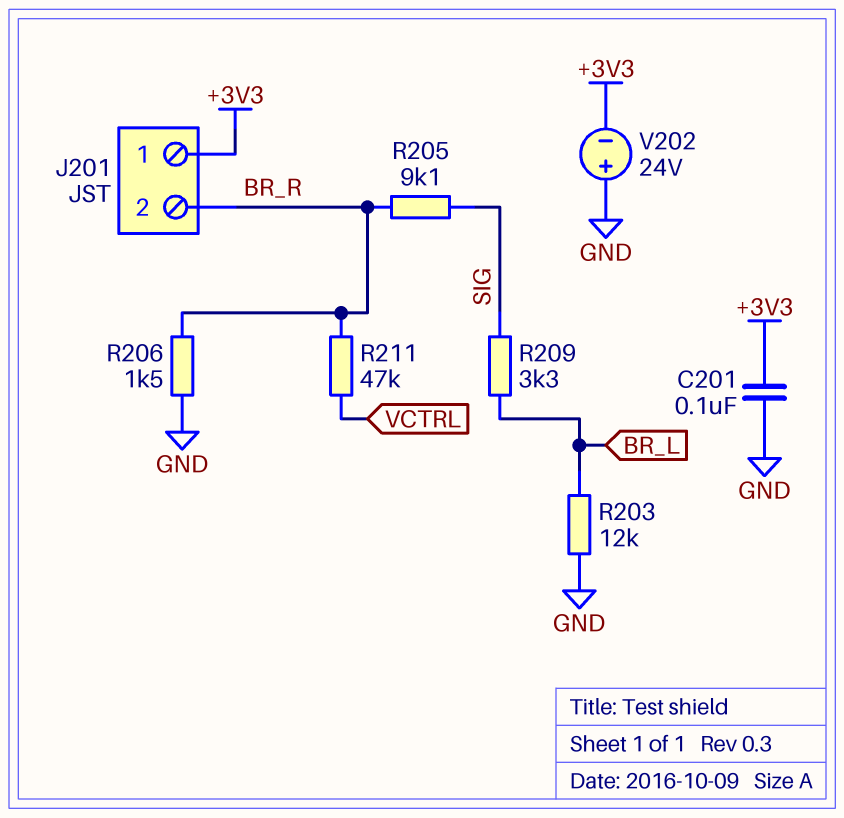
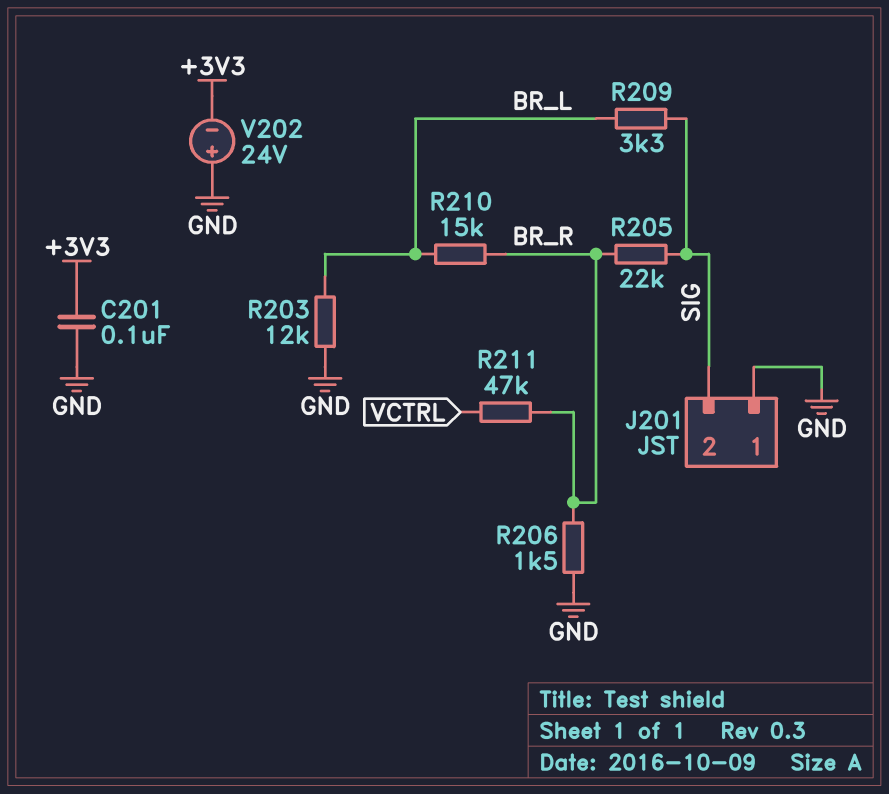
J201 pin 1: +3V3 -> GND
J201 pin 2: BR_R -> SIG
R205: 9.1k (BR_R, SIG) -> 22k (BR_R, SIG)
R210: none -> 15k (BR_L, BR_R)

